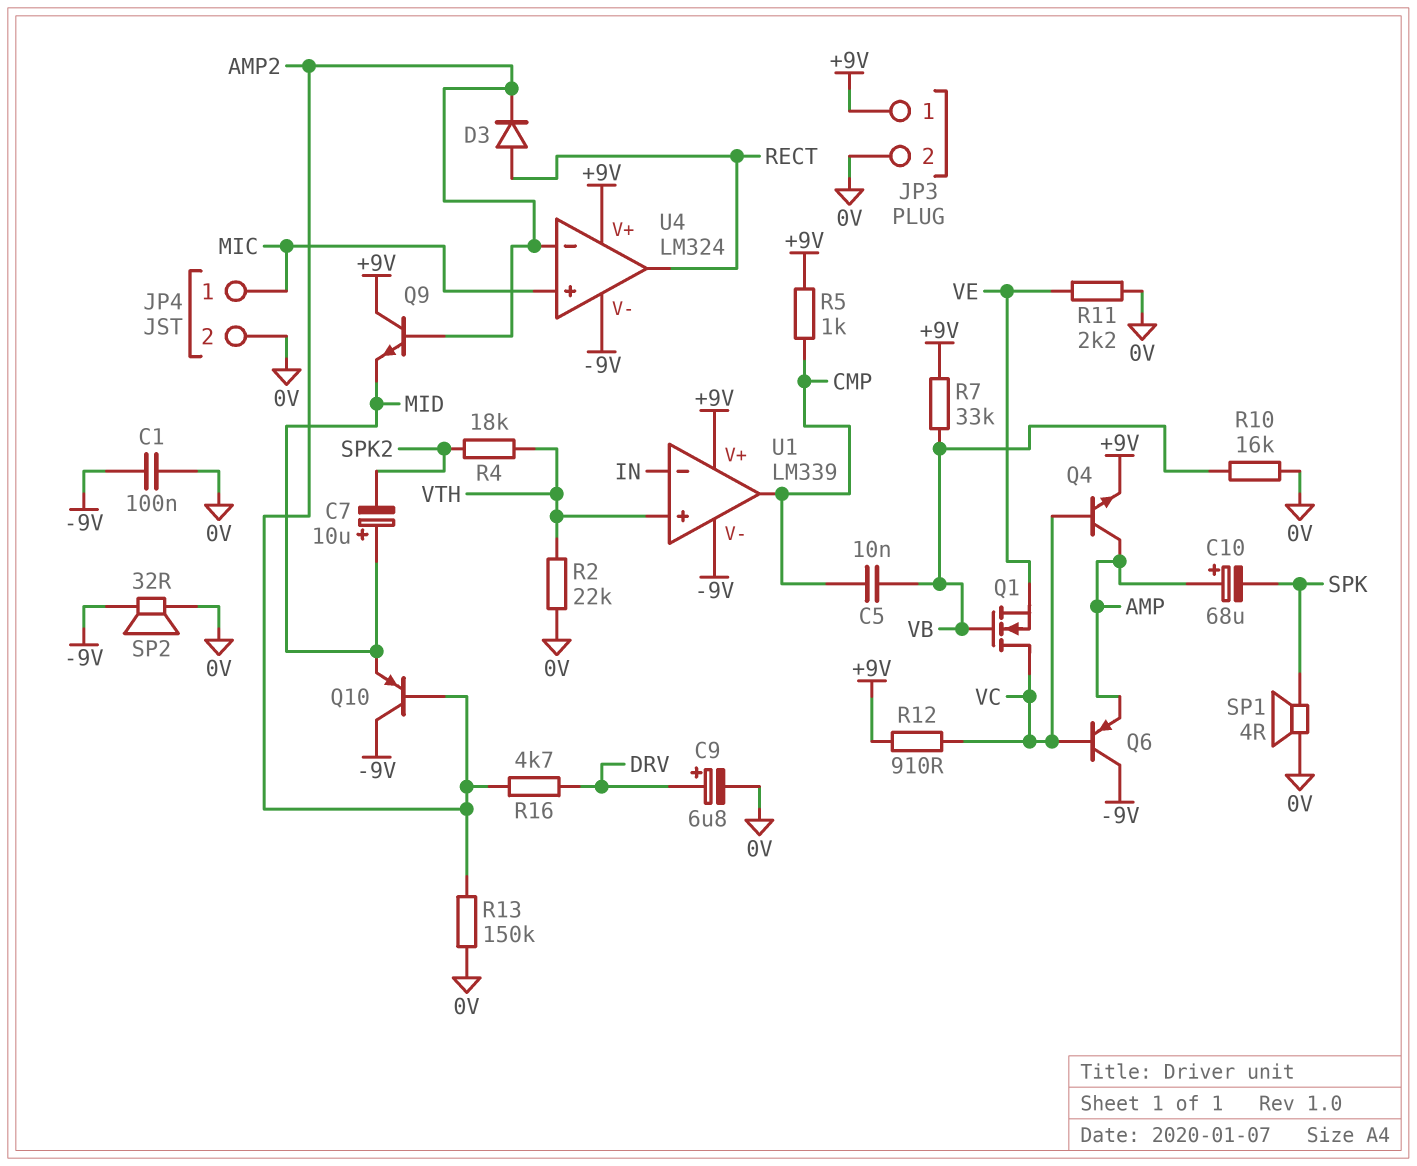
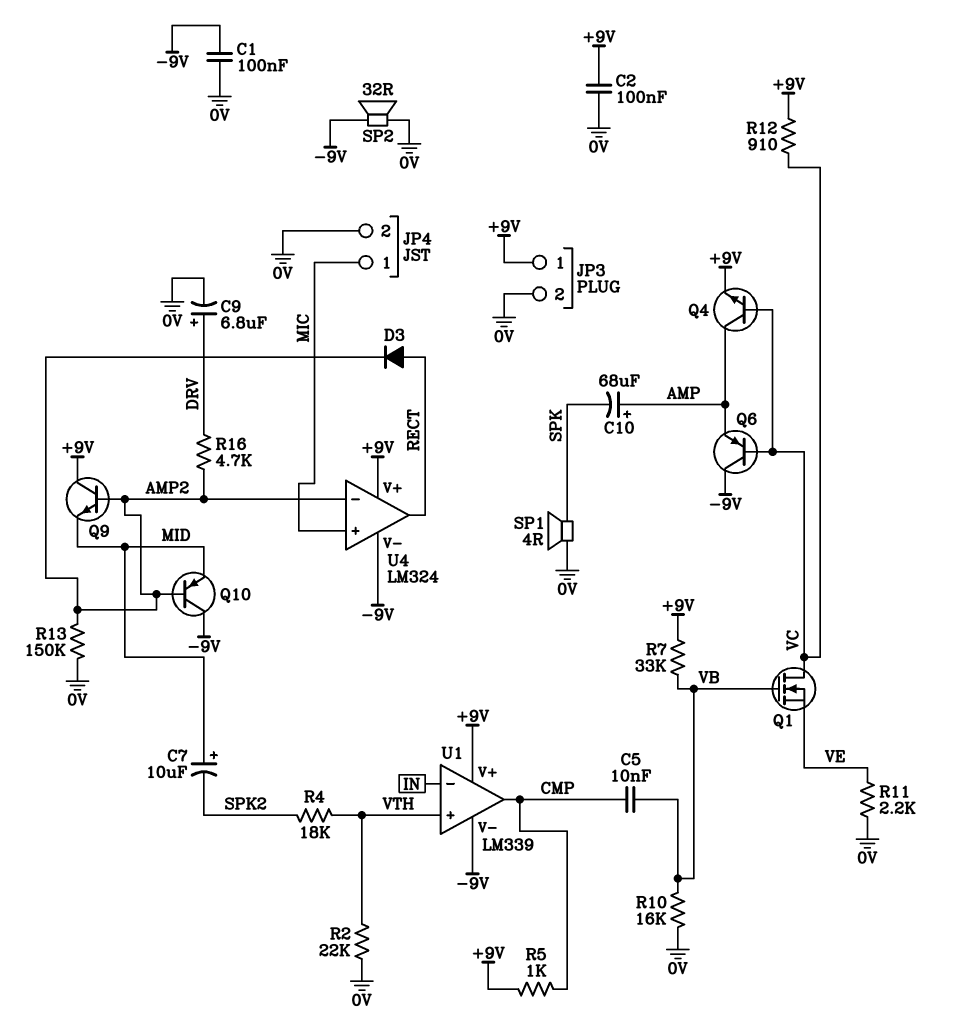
C2: none -> 100nF (+9V, 0V)

